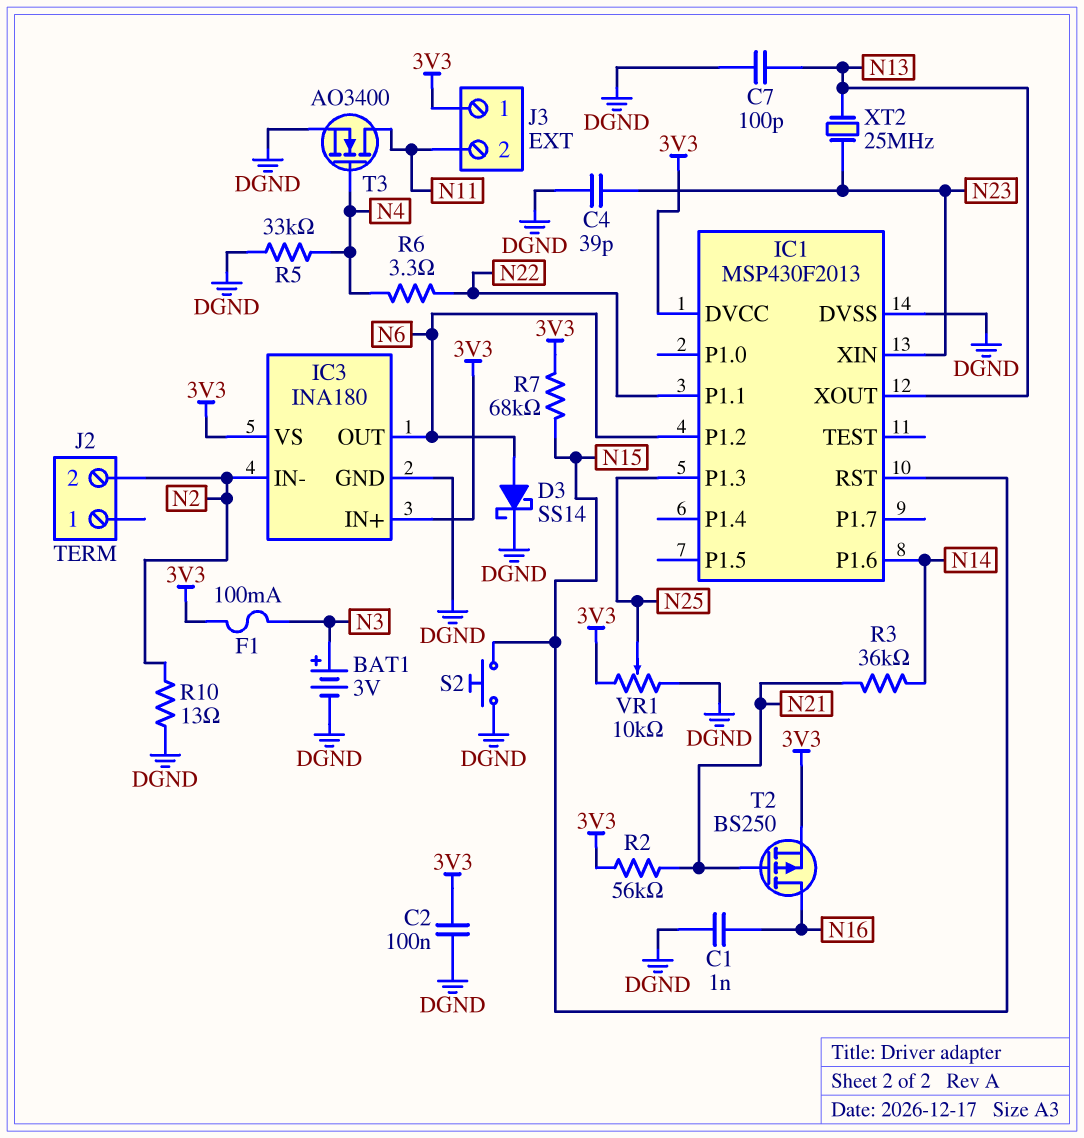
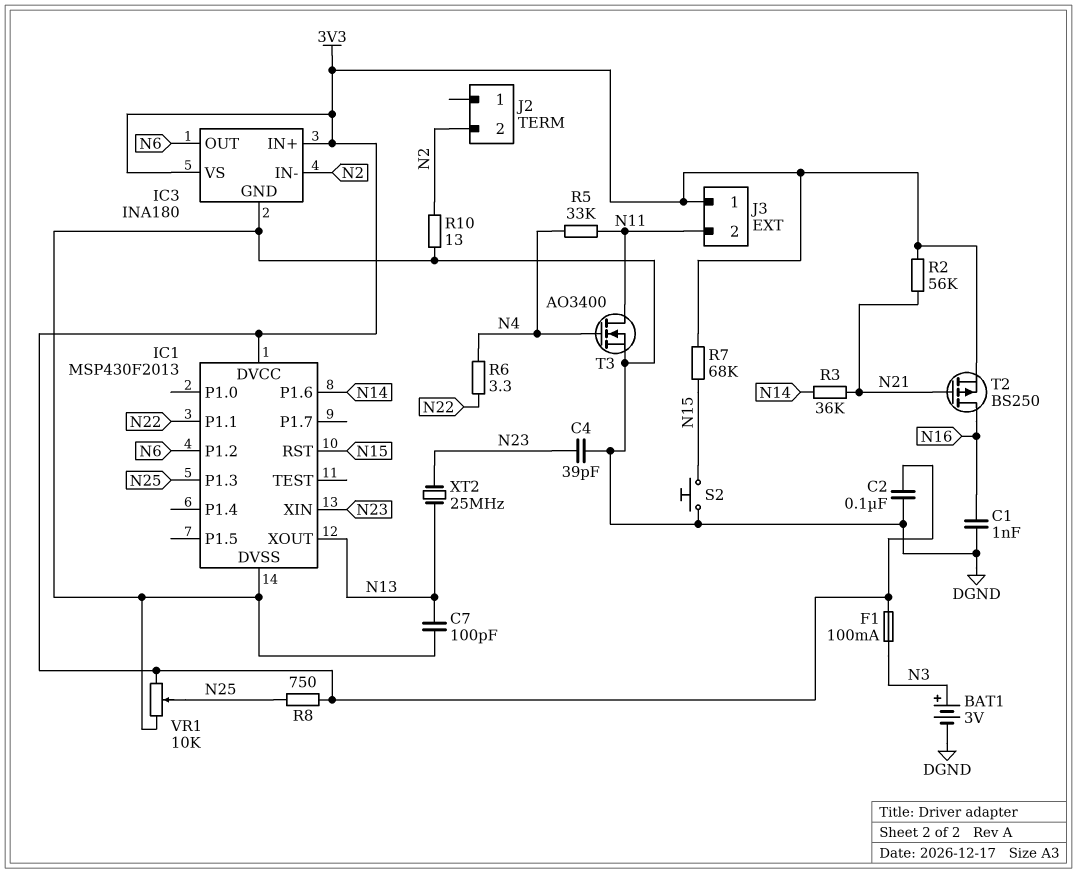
D3: schottky SS14 (A N6, K DGND) -> none
R5: 33k (DGND, N4) -> 33k (N4, N11)
R8: none -> 750 (3V3, N25)

